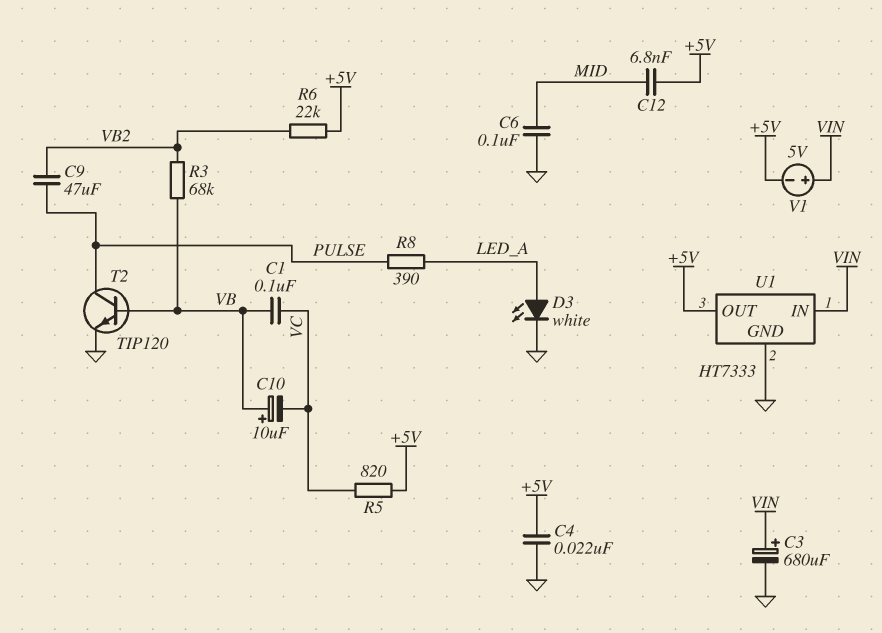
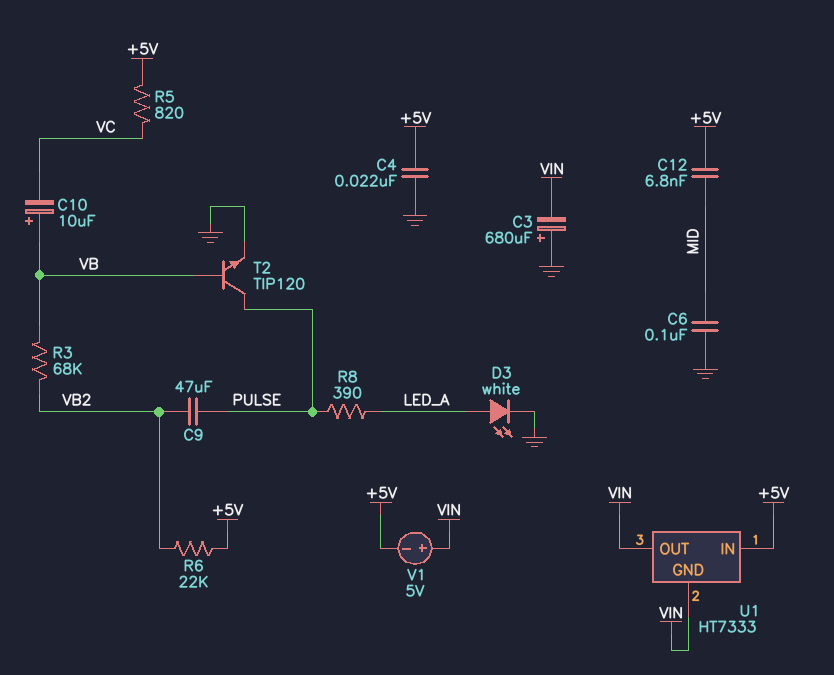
C1: 100nF (VB, VC) -> none
C3: 680uF (plus VIN, minus GND) -> 680uF (plus GND, minus VIN)
U1 pin GND: GND -> VIN
U1 pin IN: VIN -> +5V
U1 pin OUT: +5V -> VIN

